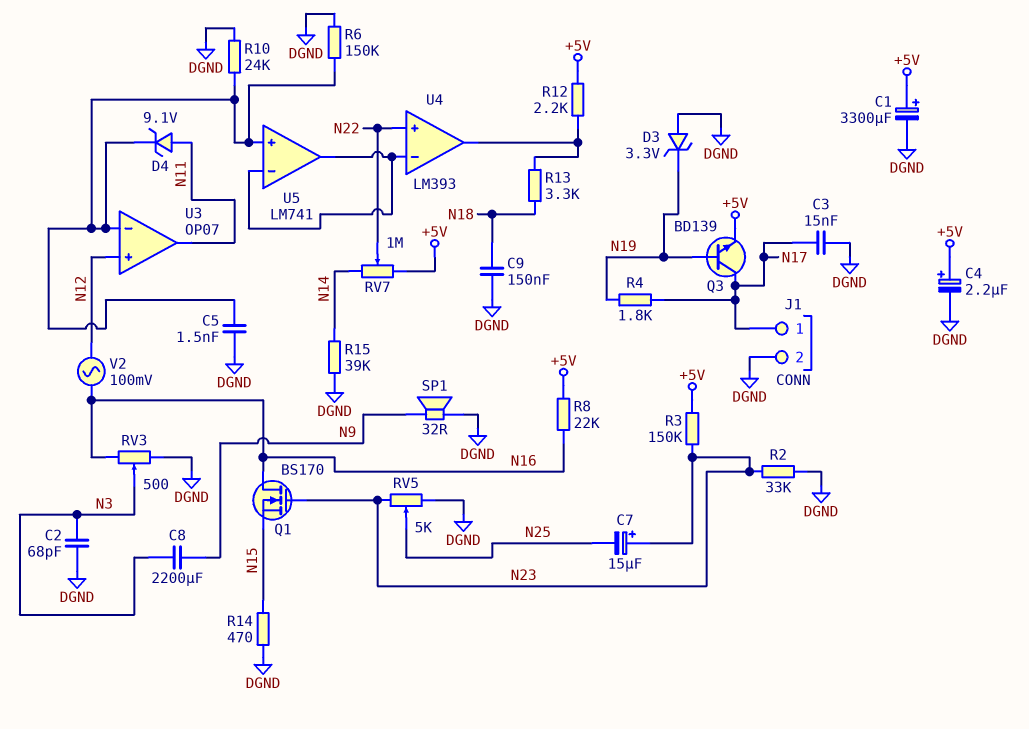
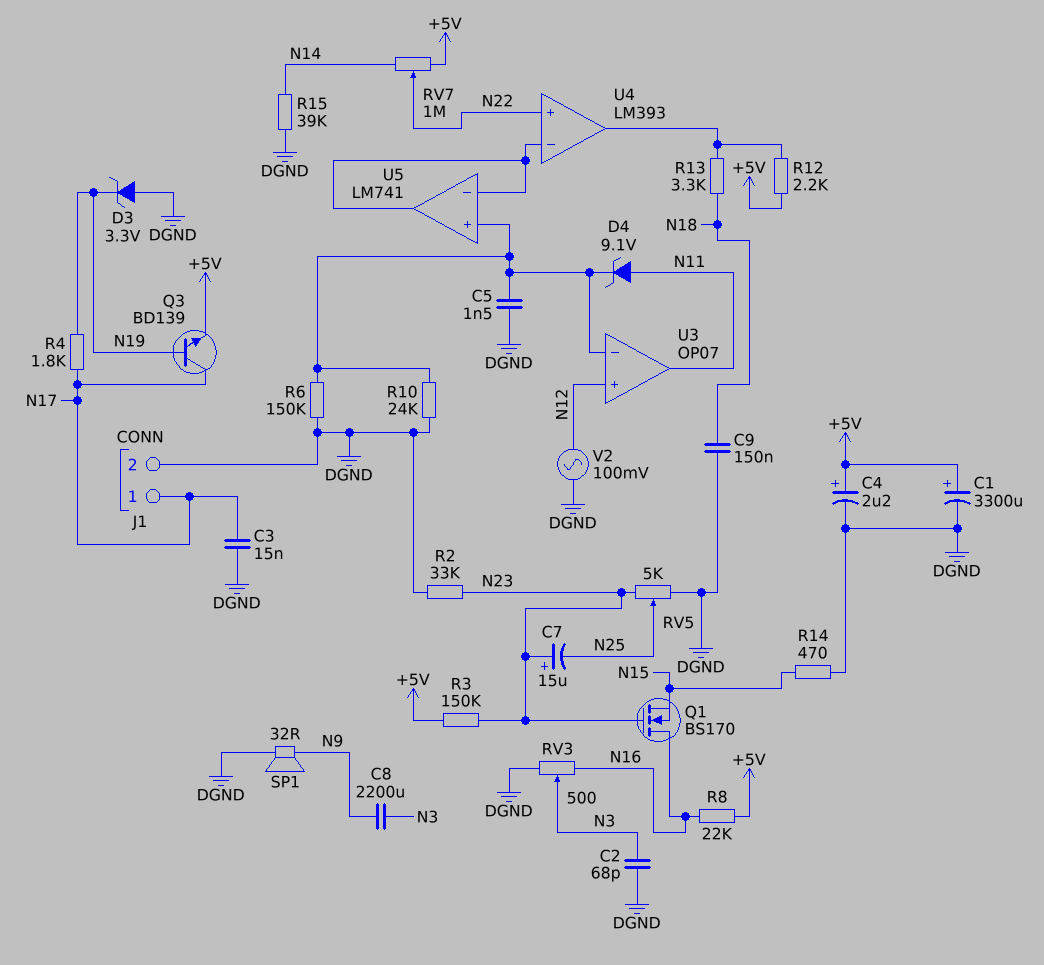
V2: AC 100mV (N12, N16) -> AC 100mV (DGND, N12)

